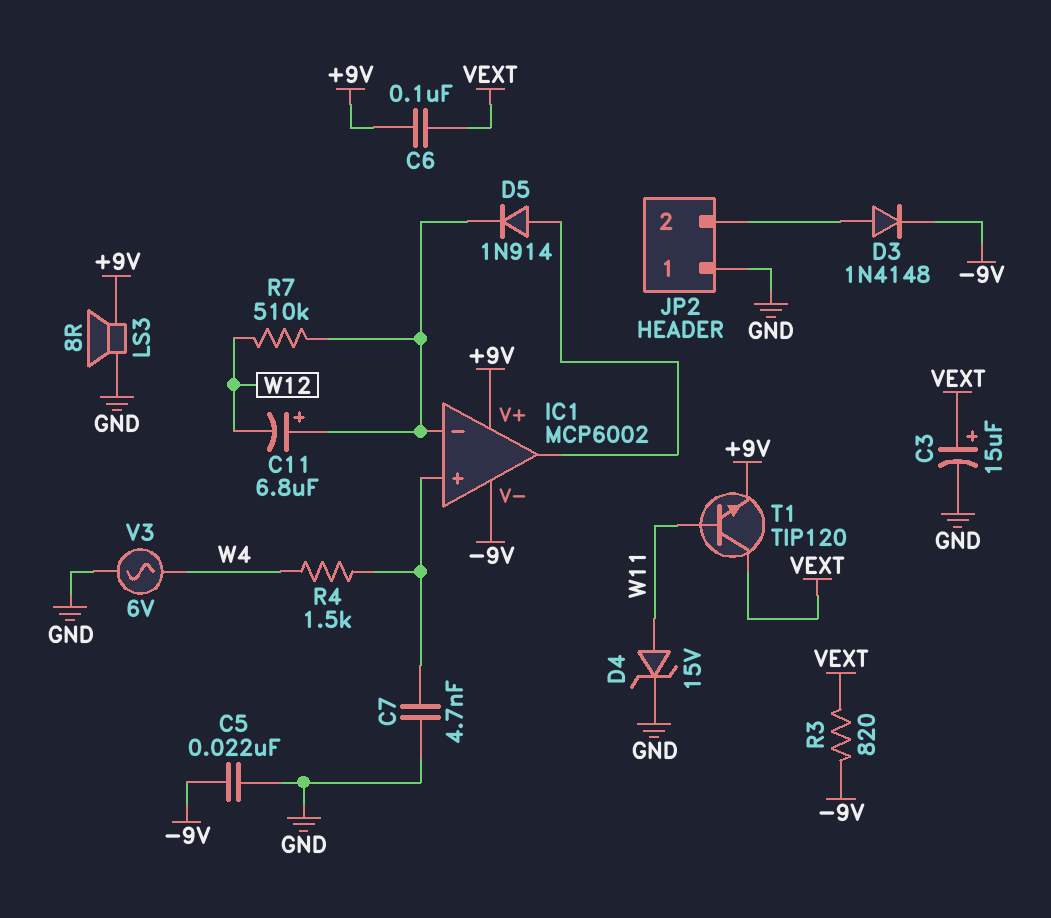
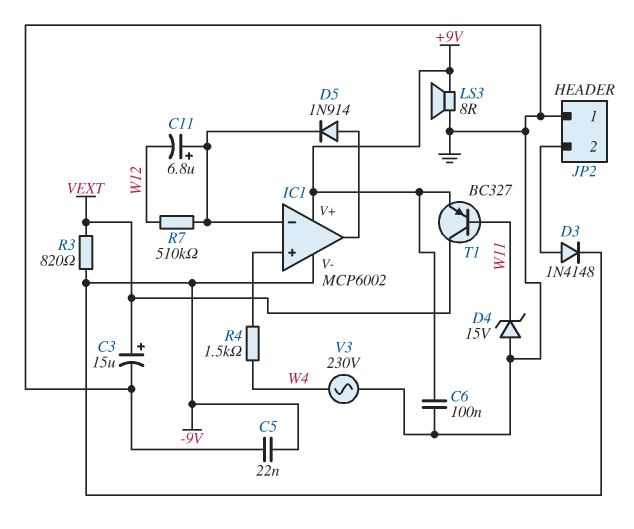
C6: 100nF (+9V, VEXT) -> 100nF (+9V, GND)
C7: 4.7nF (GND, IC1/in+) -> none
D4: zener 15V (A W11, K GND) -> zener 15V (A GND, K W11)
T1: NPN TIP120 (B W11, C VEXT, E +9V) -> PNP BC327 (B W11, C VEXT, E +9V)
V3: AC 6V (GND, W4) -> AC 230V (GND, W4)

